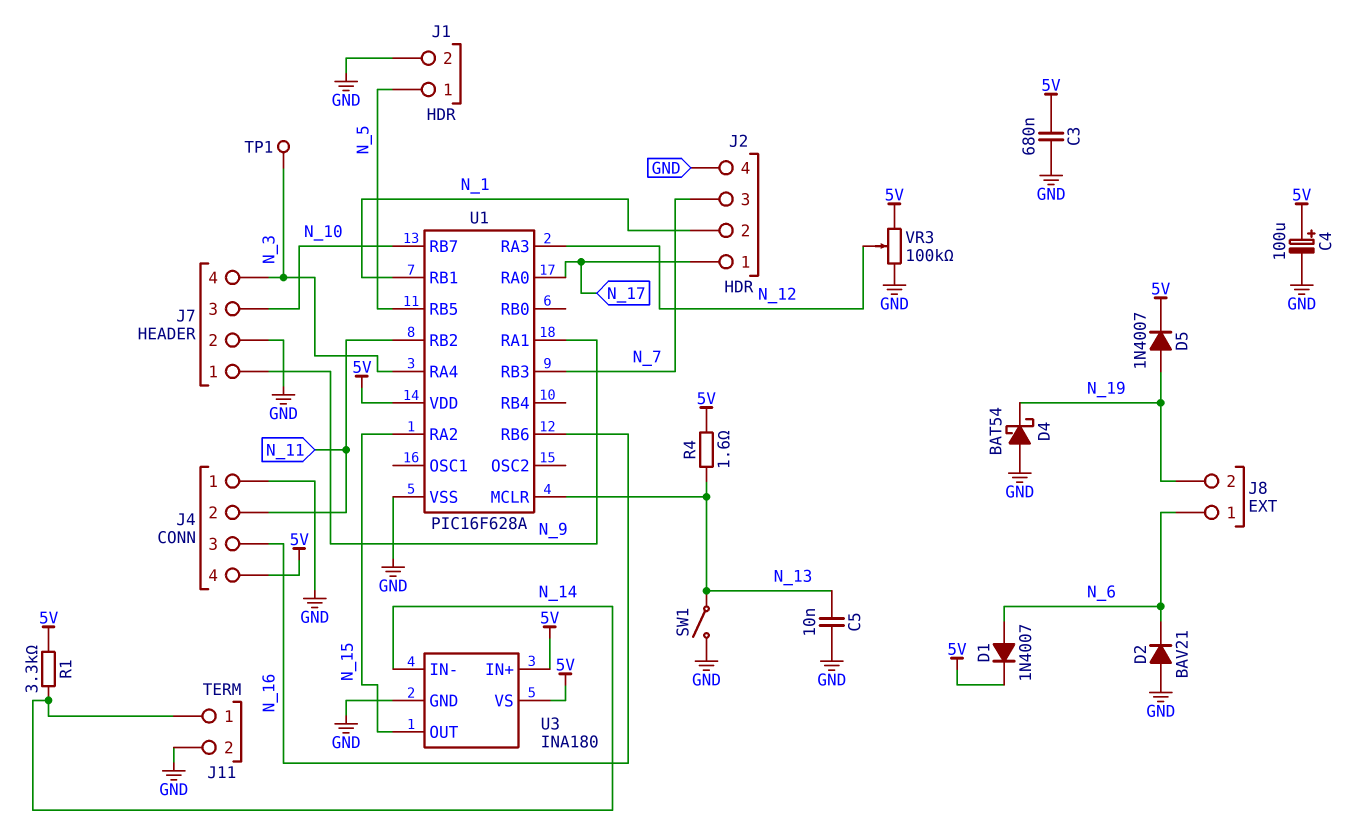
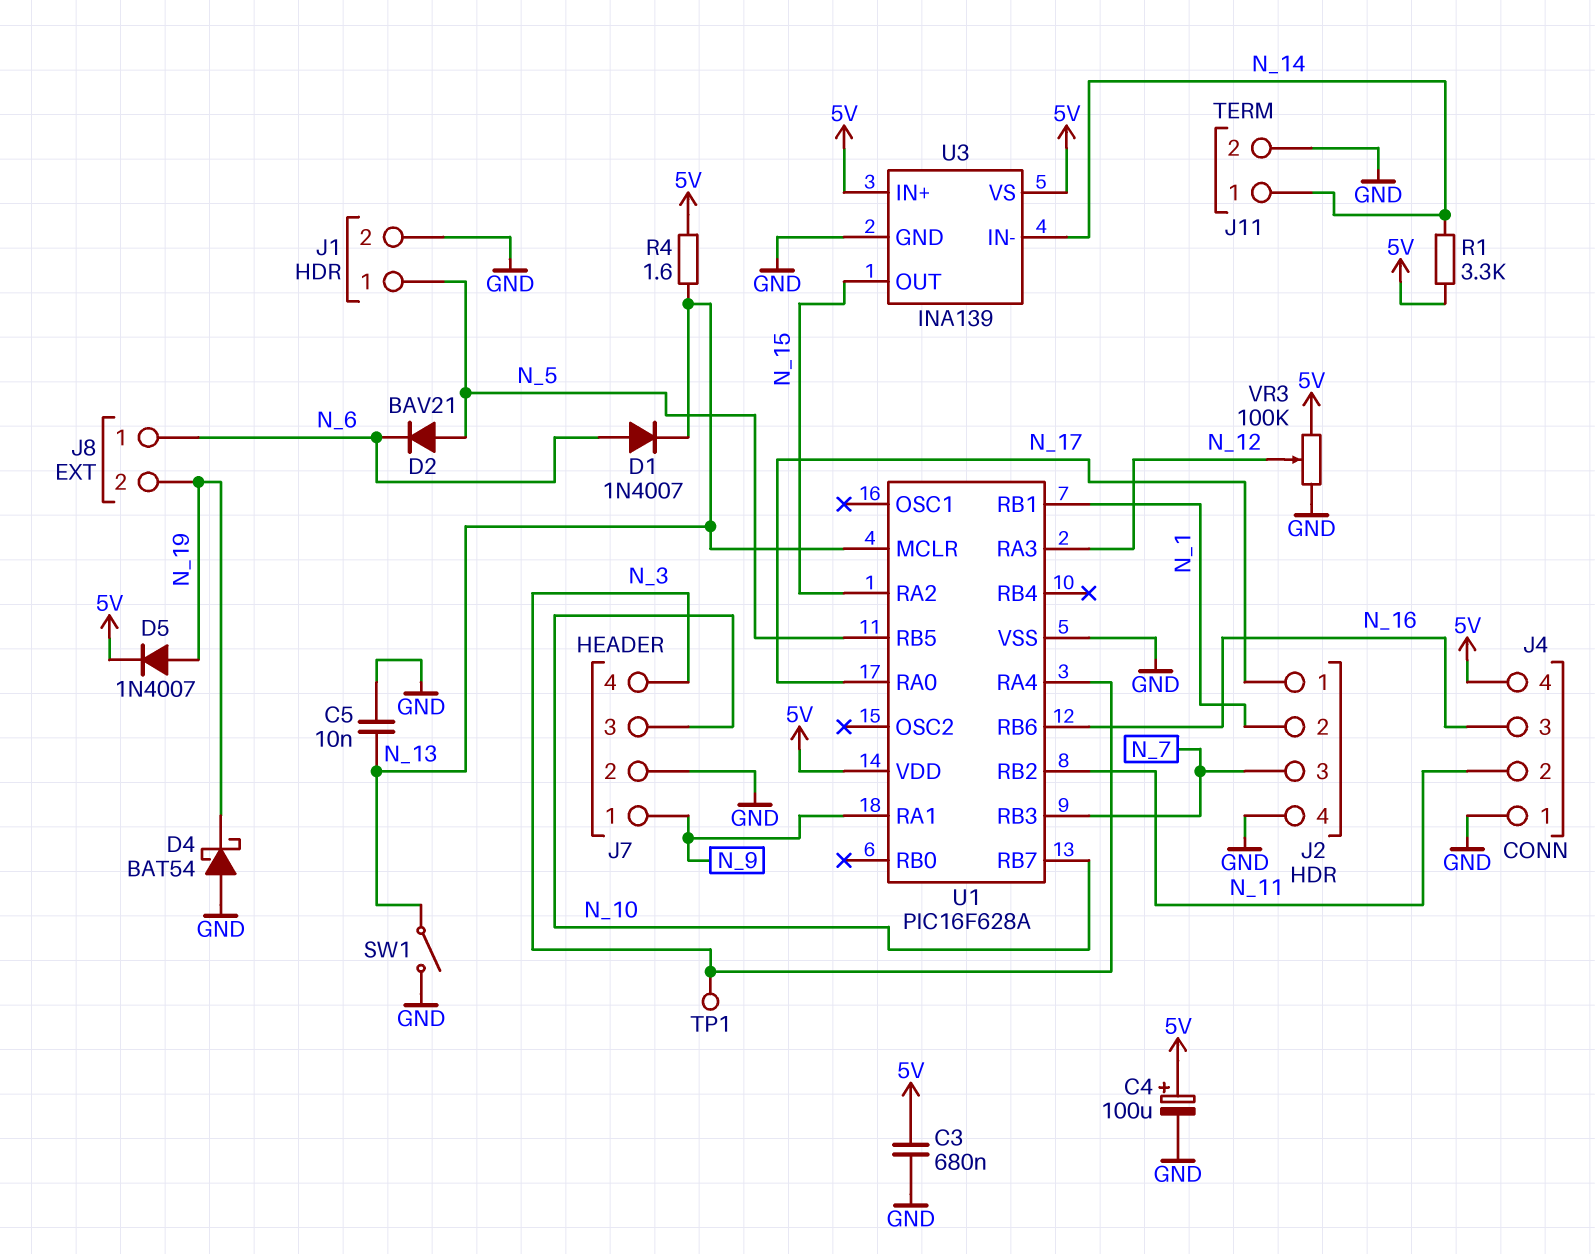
D1: diode 1N4007 (A N_6, K 5V) -> diode 1N4007 (A N_6, K N_13)
D2: diode BAV21 (A GND, K N_6) -> diode BAV21 (A N_5, K N_6)
U3: INA180 -> INA139

